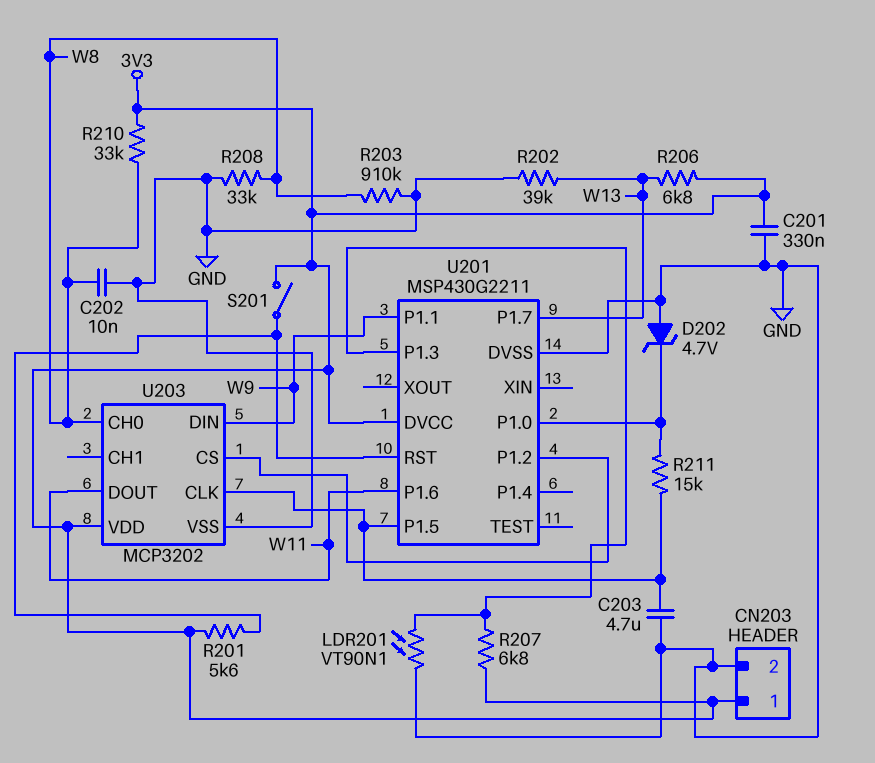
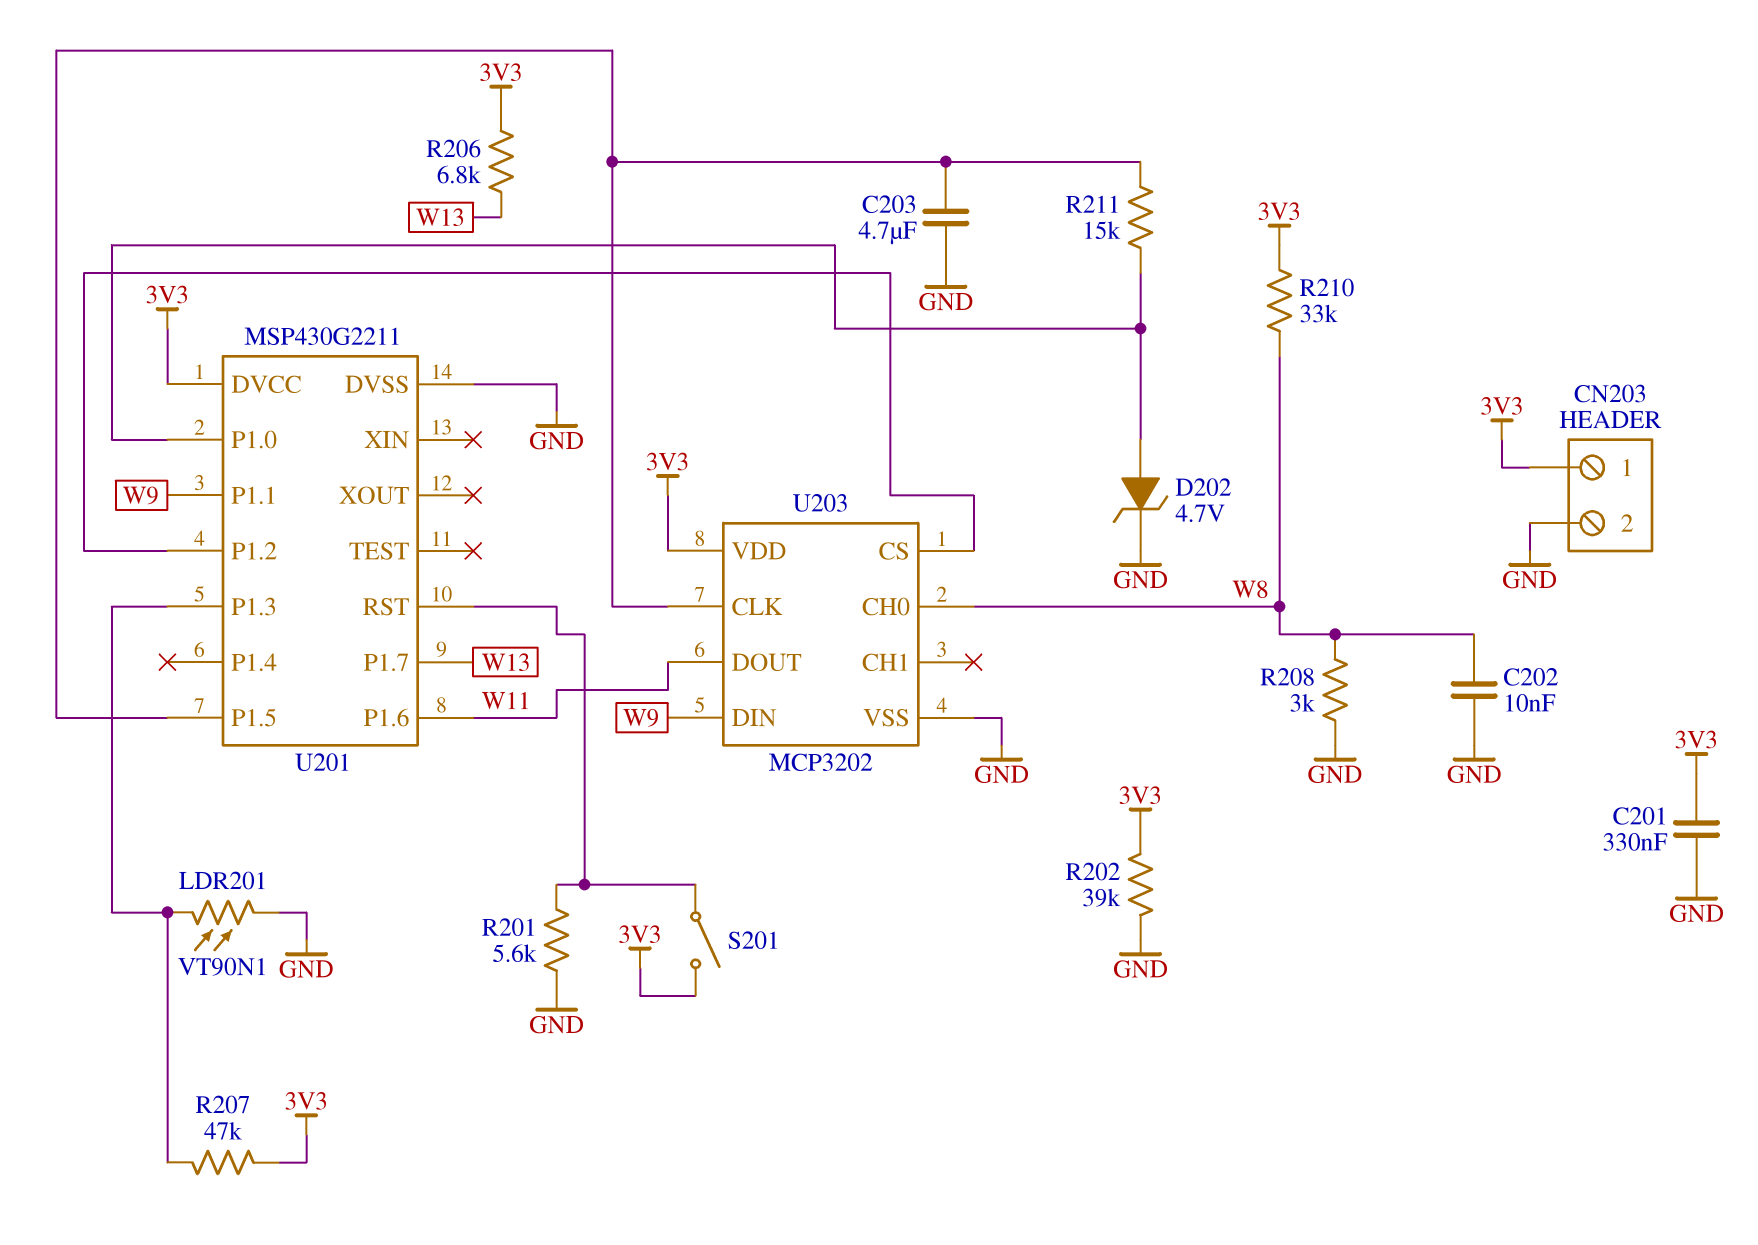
D202: zener 4.7V (A GND, K U201/P1.0) -> zener 4.7V (A U201/P1.0, K GND)
R201: 5.6k (3V3, U201/RST) -> 5.6k (GND, U201/RST)
R202: 39k (GND, W13) -> 39k (3V3, GND)
R203: 910k (GND, W8) -> none
R207: 6.8k (3V3, U201/P1.3) -> 47k (3V3, U201/P1.3)
R208: 33k (GND, W8) -> 3k (GND, W8)

